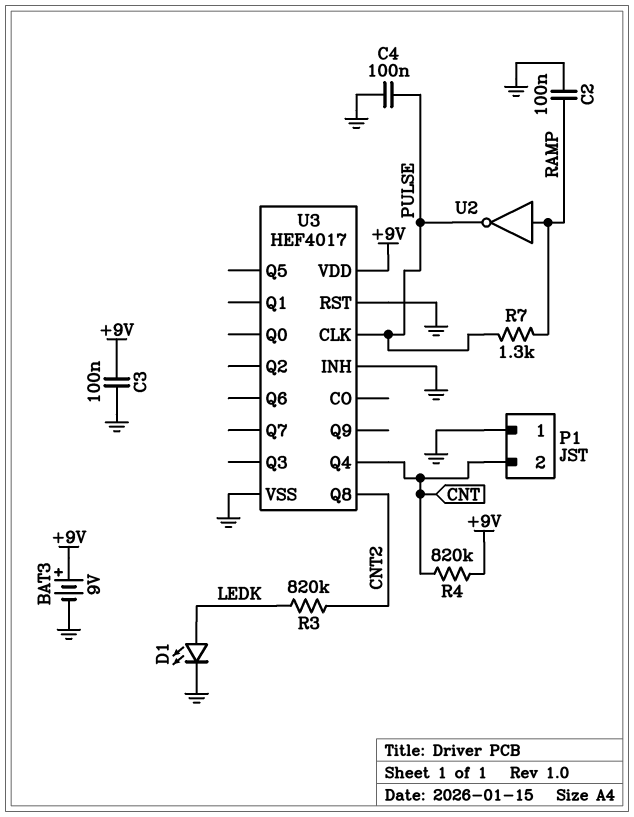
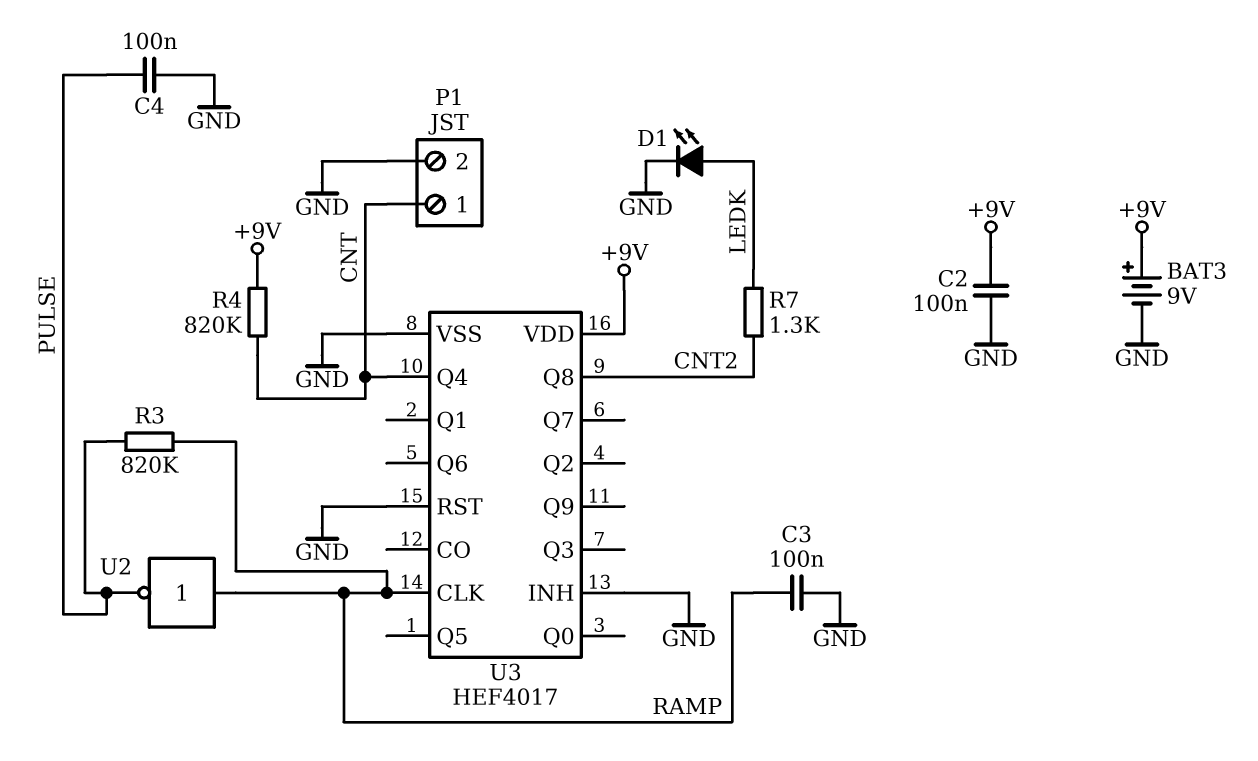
C2: 100nF (GND, RAMP) -> 100nF (+9V, GND)
C3: 100nF (+9V, GND) -> 100nF (GND, RAMP)
P1 pin 1: GND -> CNT
P1 pin 2: CNT -> GND
R3: 820k (CNT2, LEDK) -> 820k (PULSE, RAMP)
R7: 1.3k (PULSE, RAMP) -> 1.3k (CNT2, LEDK)
U3 pin CLK: PULSE -> RAMP

